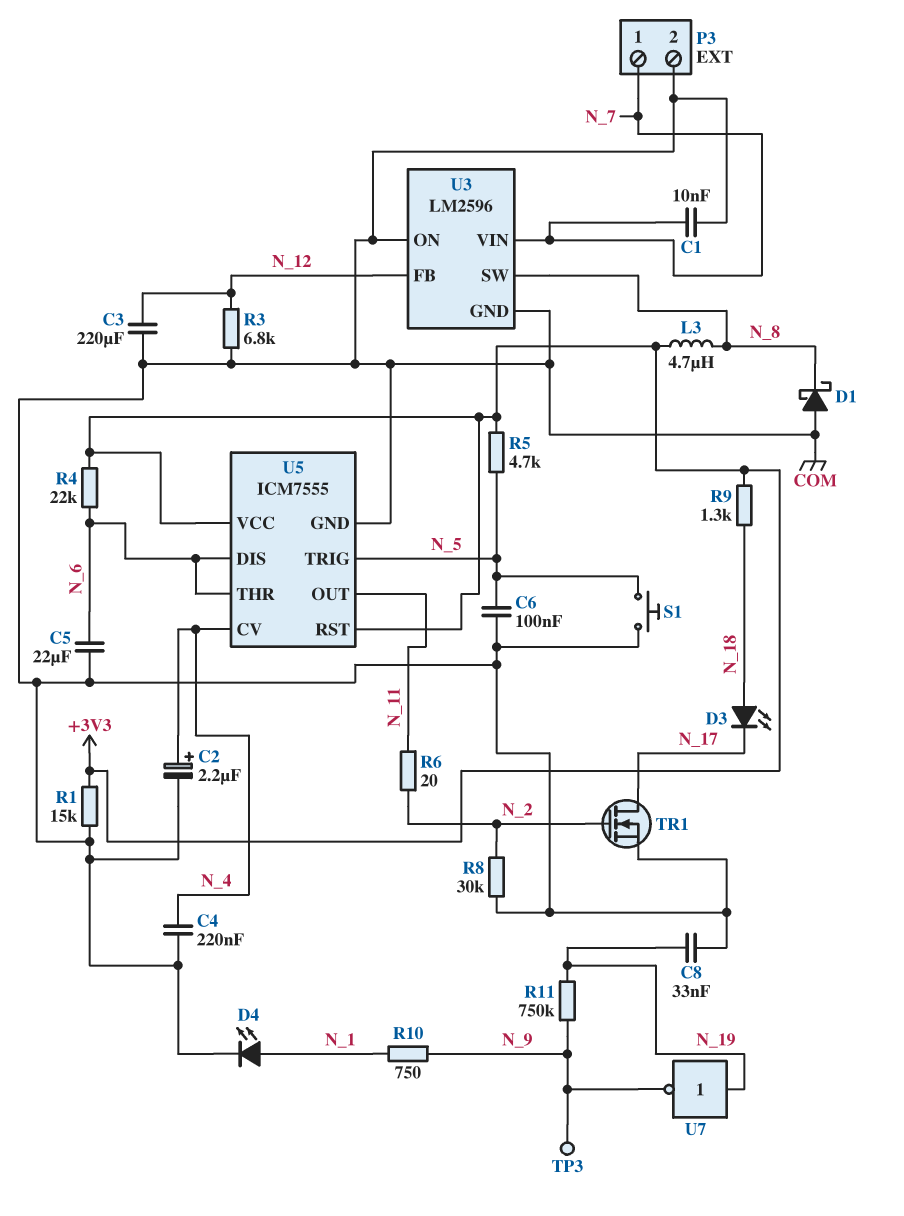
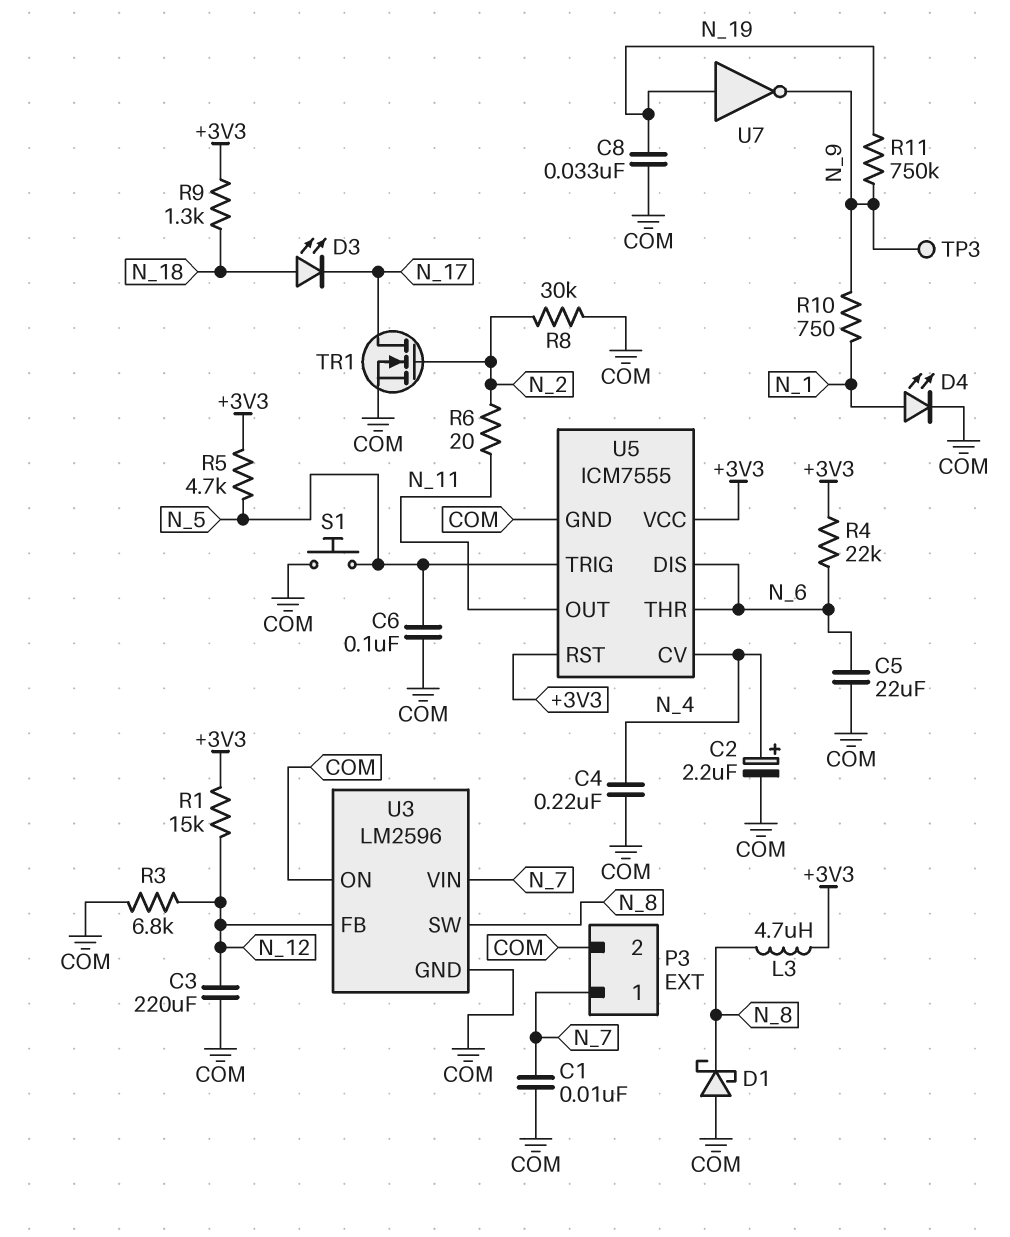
R1: 15k (+3V3, COM) -> 15k (+3V3, N_12)

